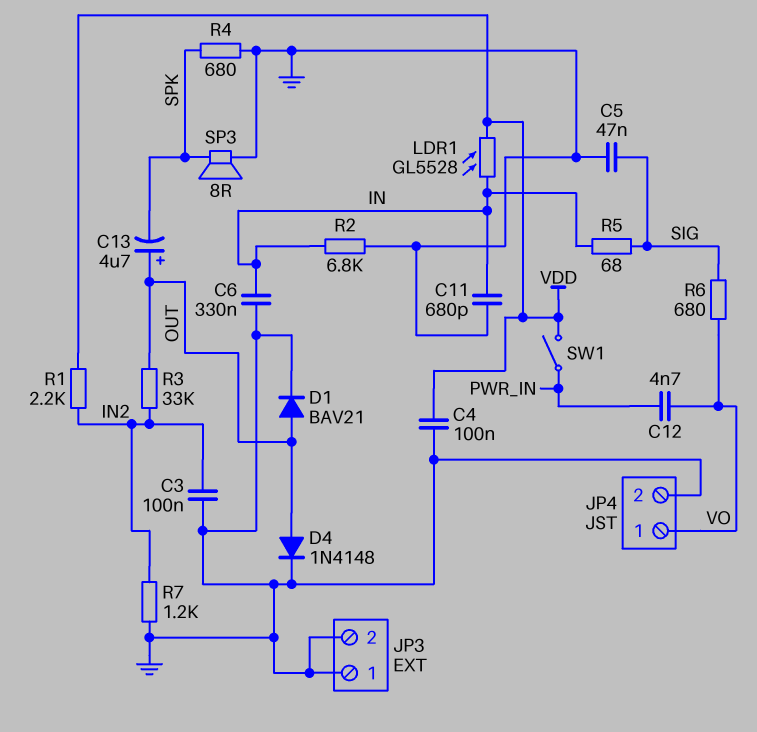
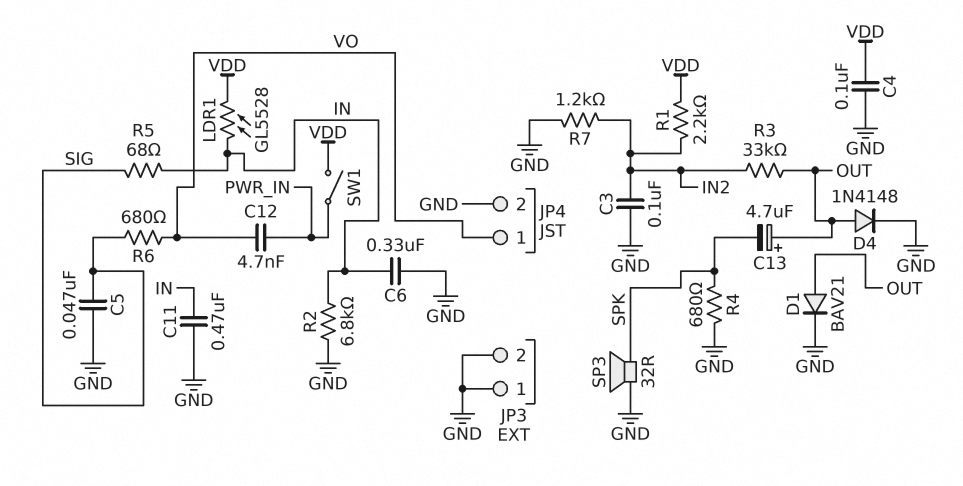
C11: 680pF (GND, IN) -> 470nF (GND, IN)
SP3: speaker 8R (GND, SPK) -> speaker 32R (GND, SPK)

